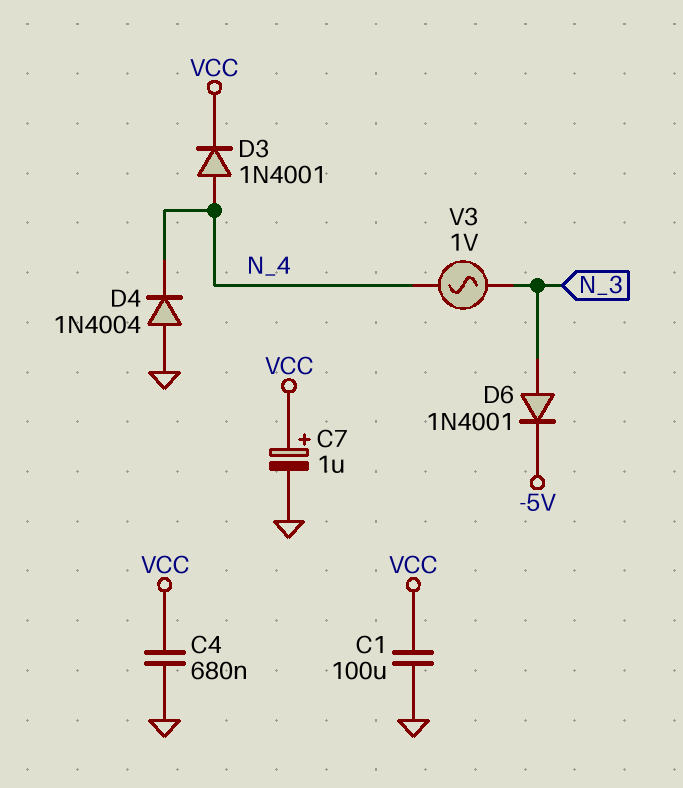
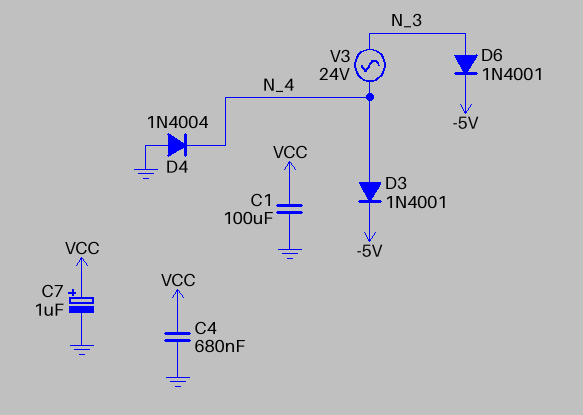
D3: diode 1N4001 (A N_4, K VCC) -> diode 1N4001 (A N_4, K -5V)
V3: AC 1V (N_3, N_4) -> AC 24V (N_3, N_4)

